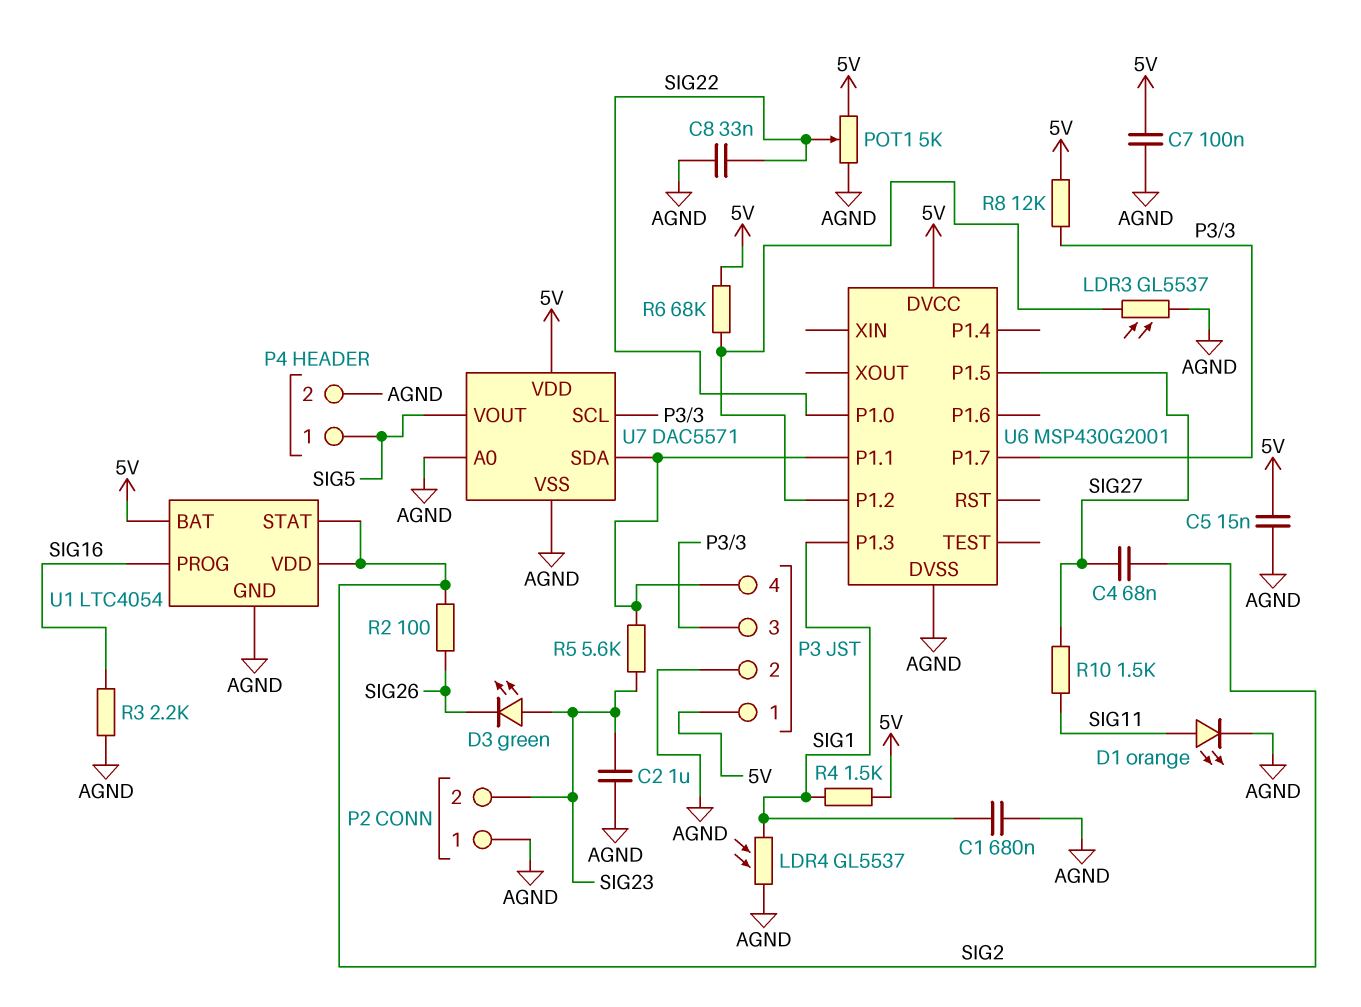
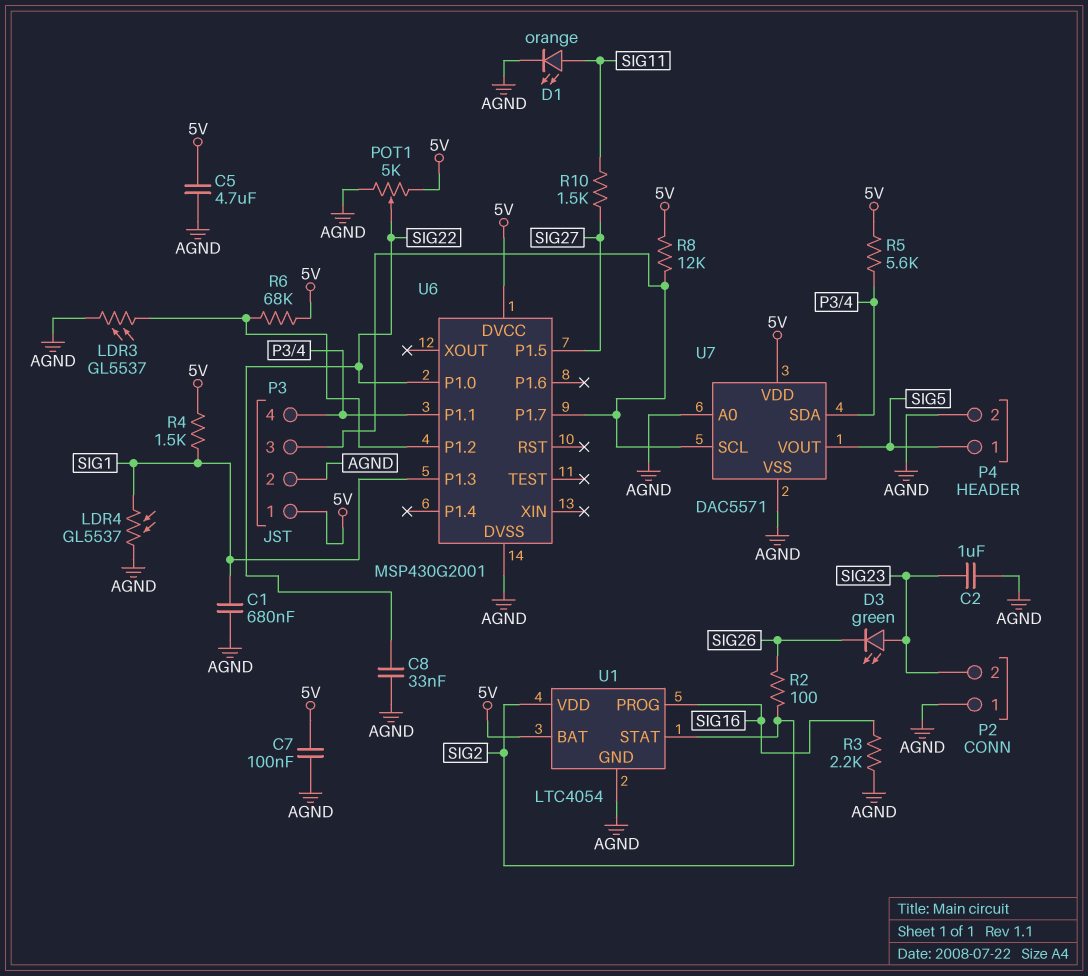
C4: 68nF (SIG2, SIG27) -> none
C5: 15nF (5V, AGND) -> 4.7uF (5V, AGND)
R5: 5.6k (P3/4, SIG23) -> 5.6k (5V, P3/4)

